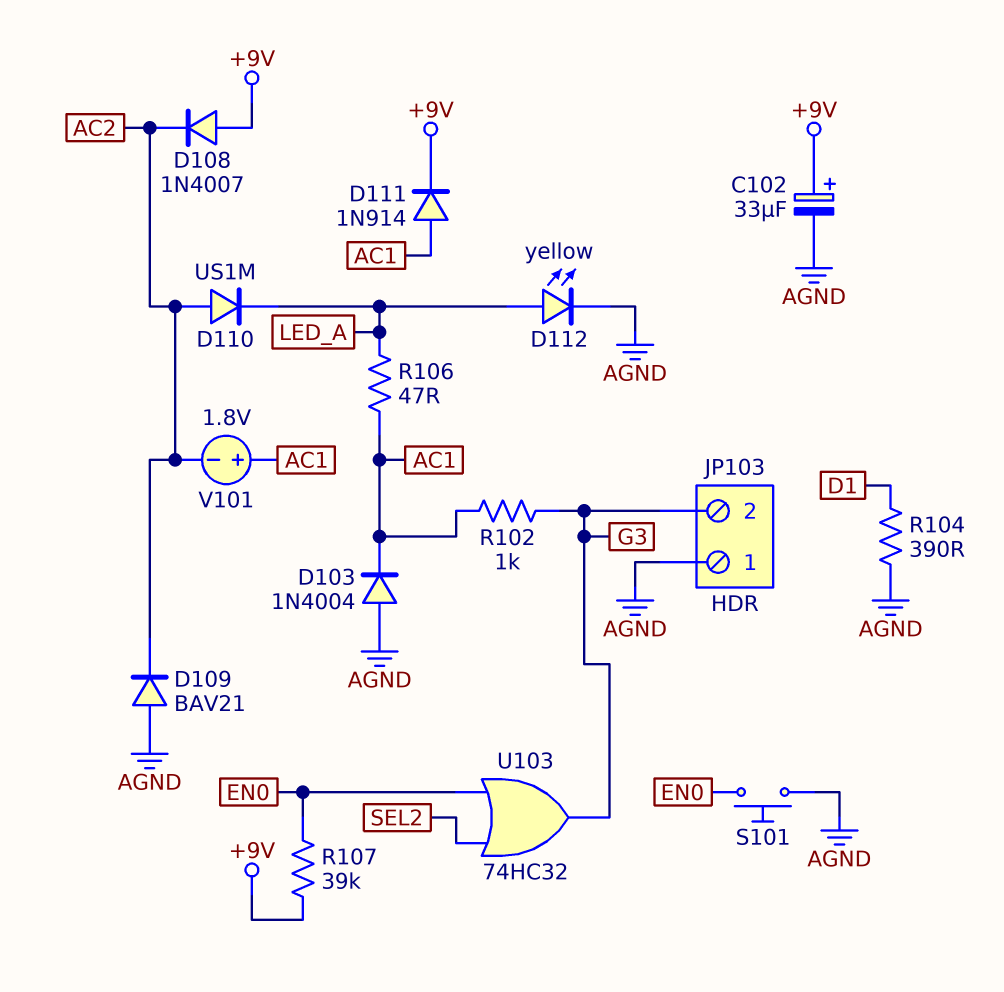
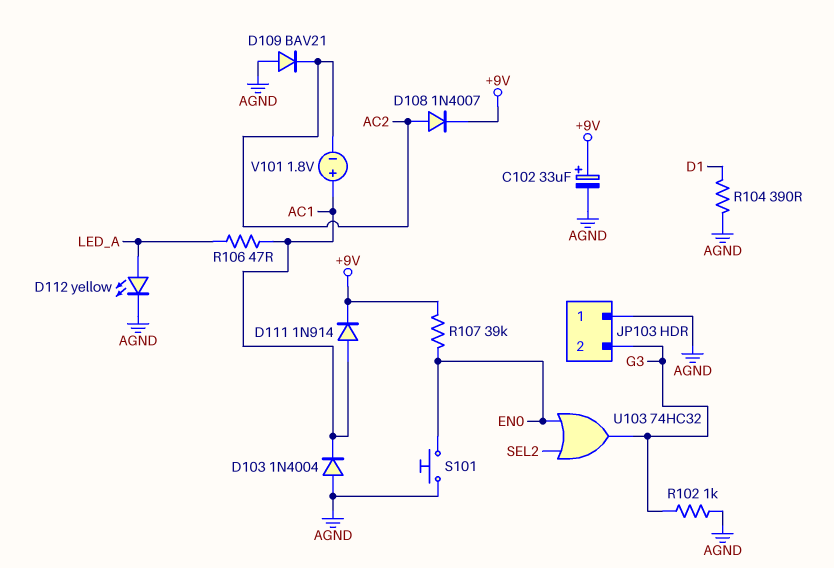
D108: diode 1N4007 (A +9V, K AC2) -> diode 1N4007 (A AC2, K +9V)
D110: diode US1M (A AC2, K LED_A) -> none
R102: 1k (AC1, G3) -> 1k (AGND, G3)

